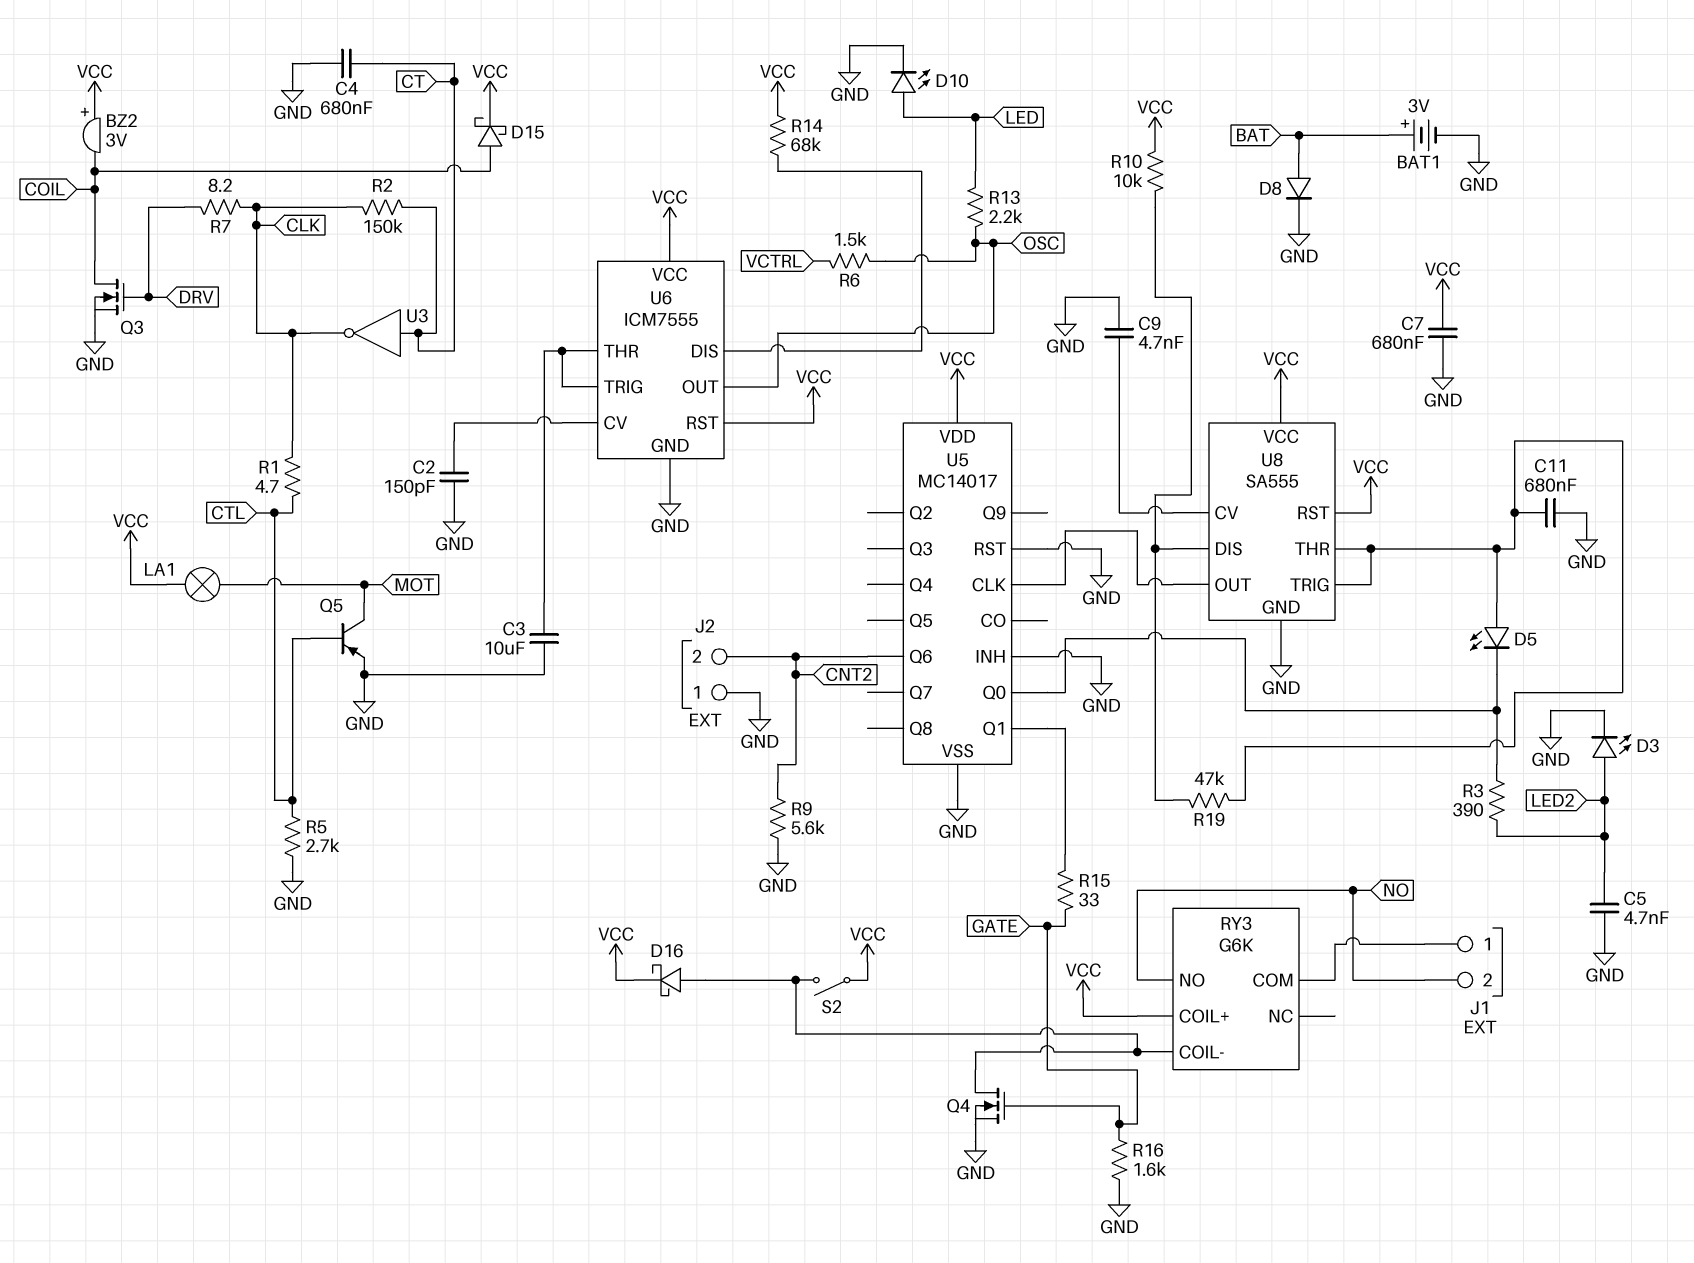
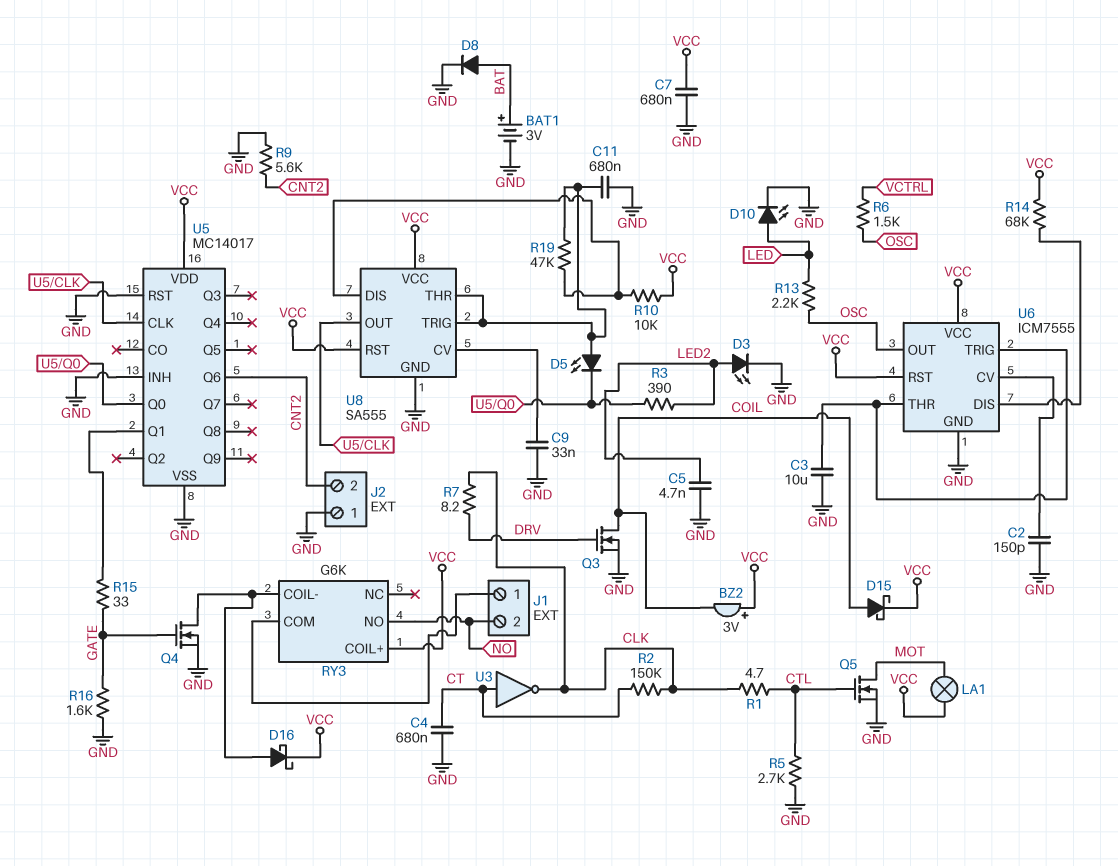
C9: 4.7nF (GND, U8/CV) -> 33nF (GND, U8/CV)
Q5: PNP (B CTL, C MOT, E GND) -> NMOS (G CTL, D MOT, S GND)
S2: switch (RY3/COIL-, VCC) -> none

